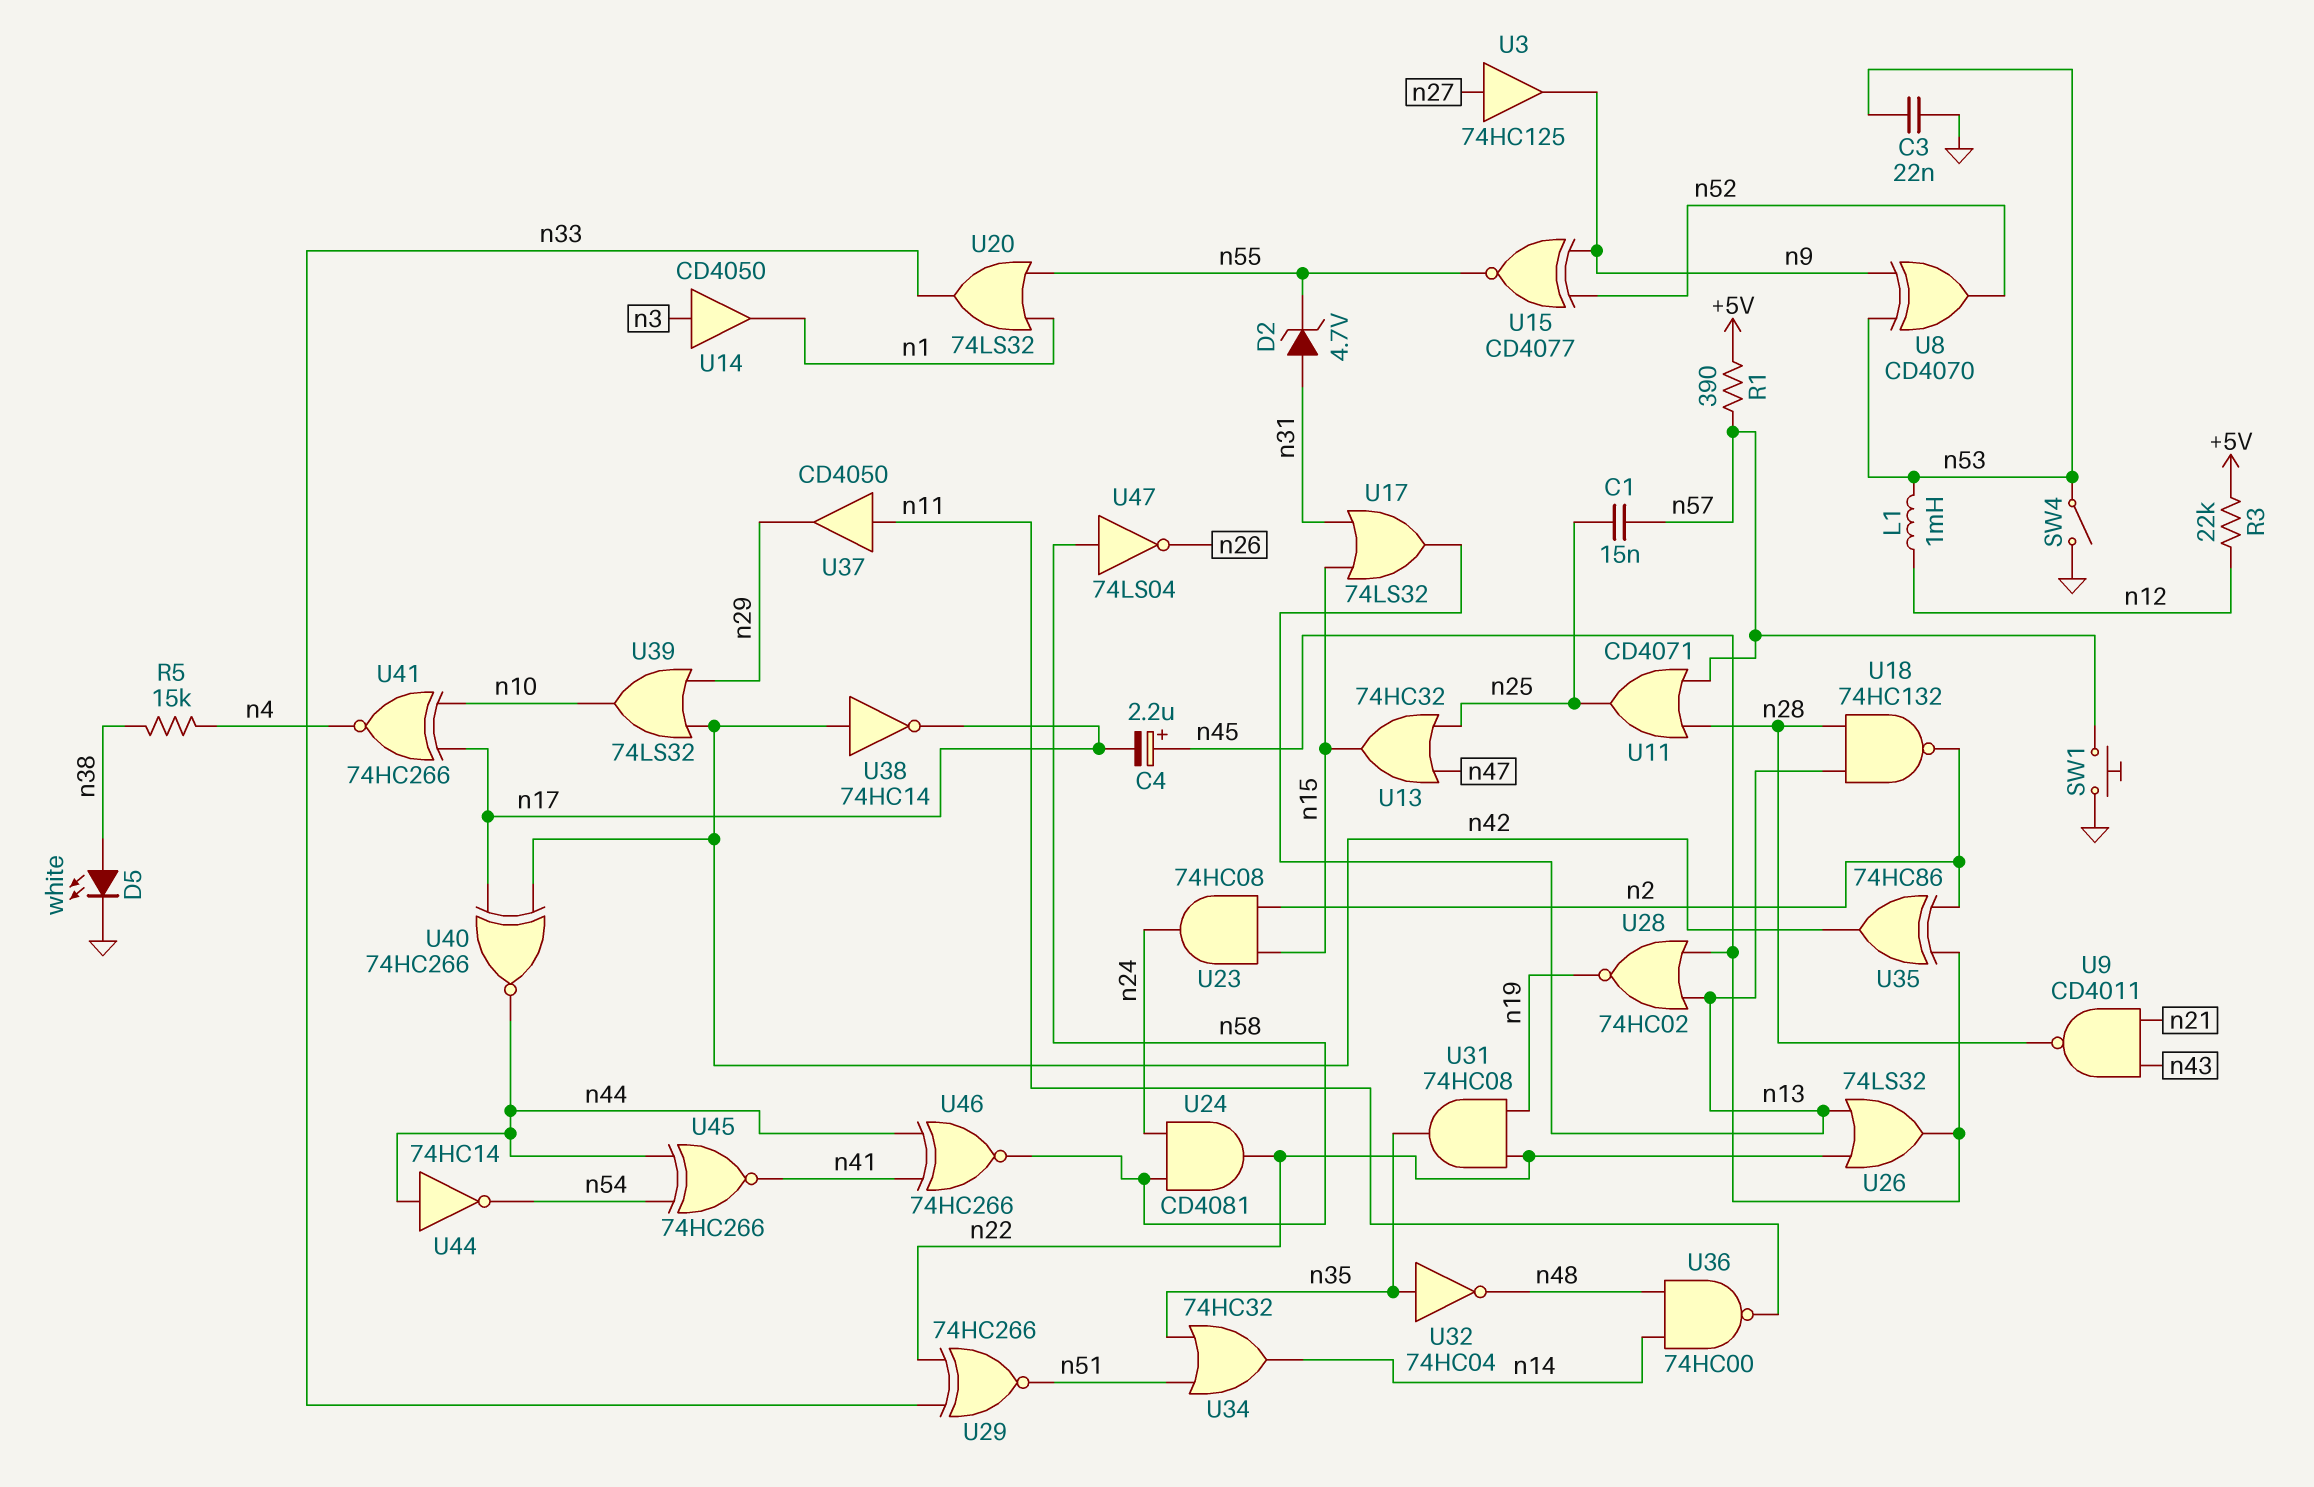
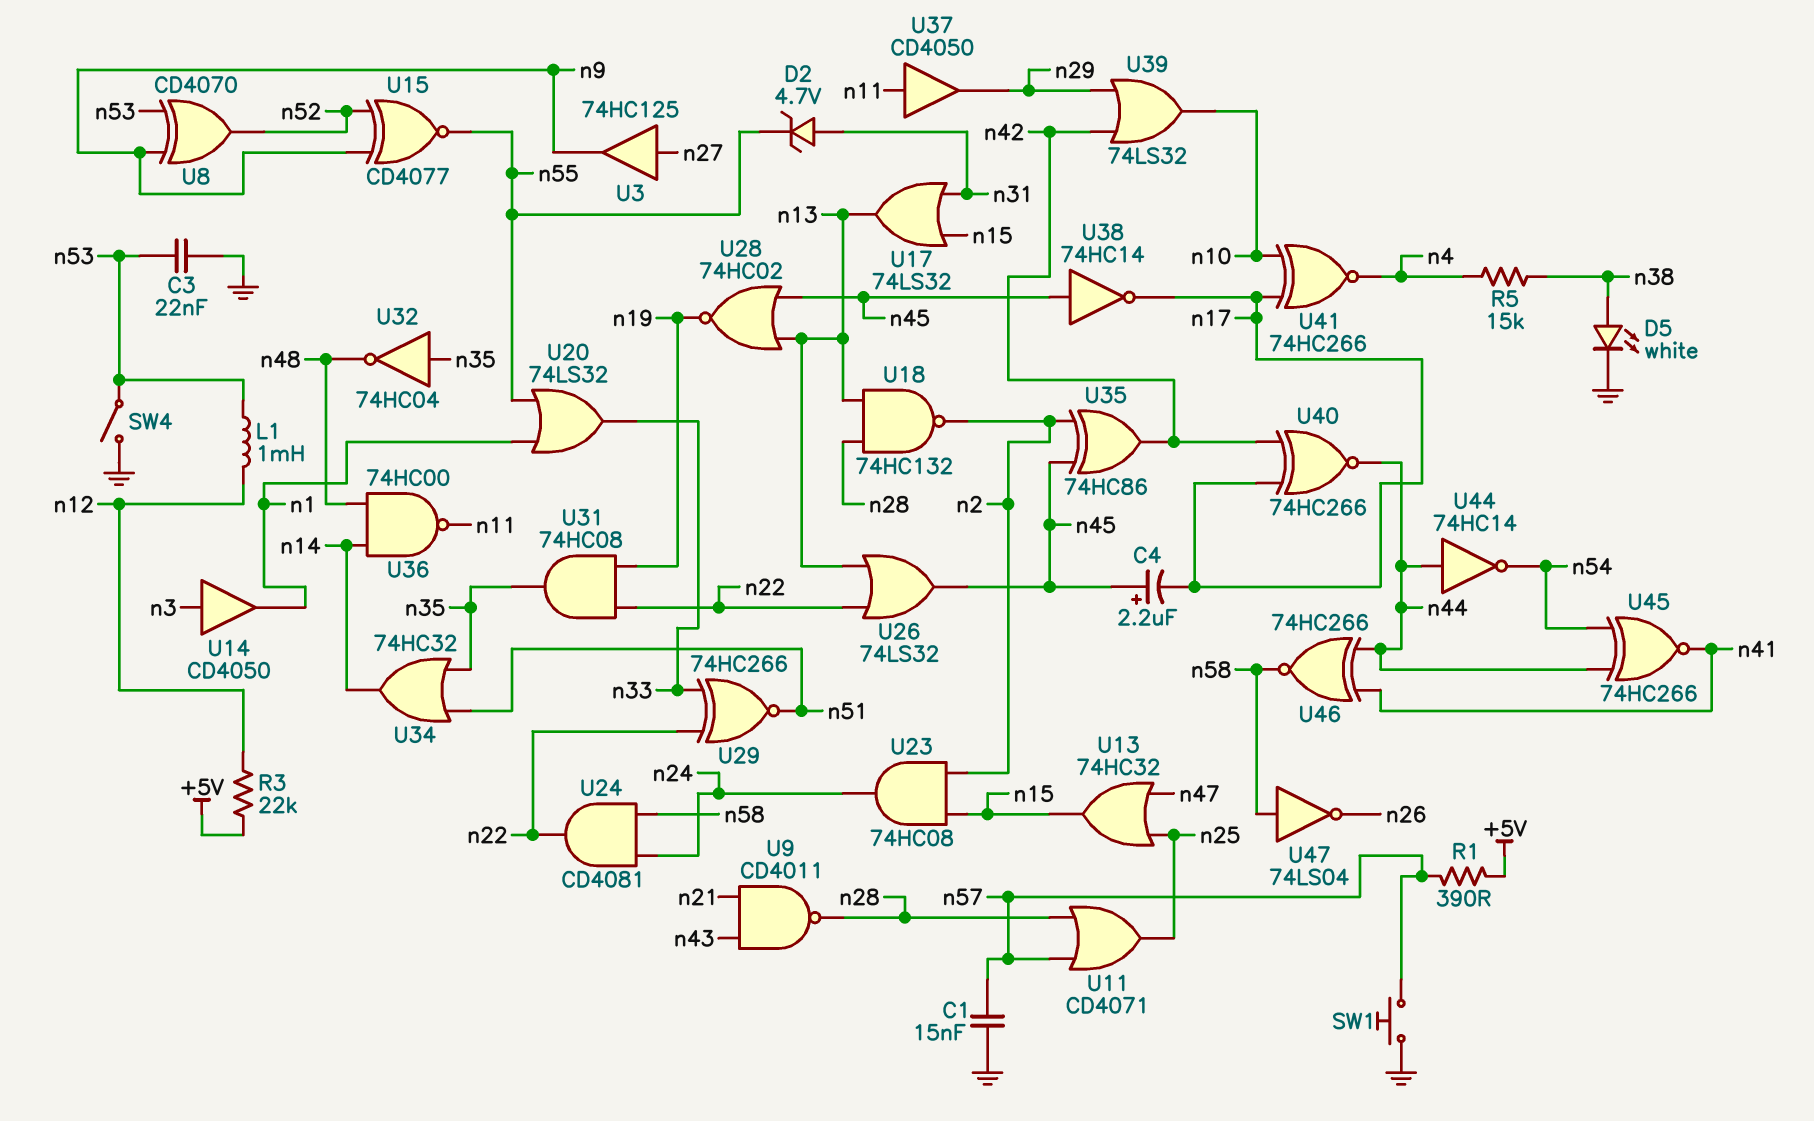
C1: 15nF (n25, n57) -> 15nF (GND, n57)
U38: NOT 74HC14 (in n42, out n17) -> NOT 74HC14 (in n45, out n17)

